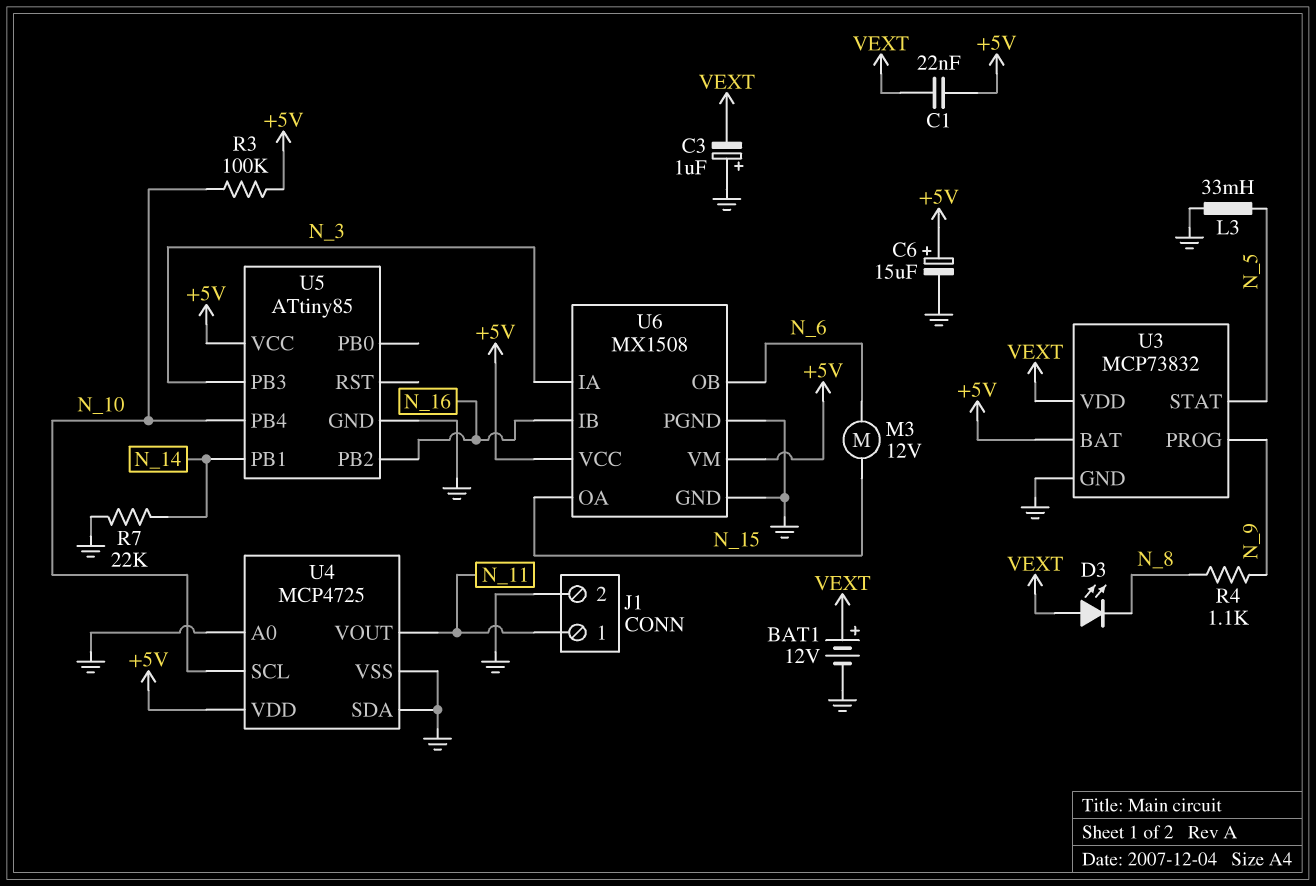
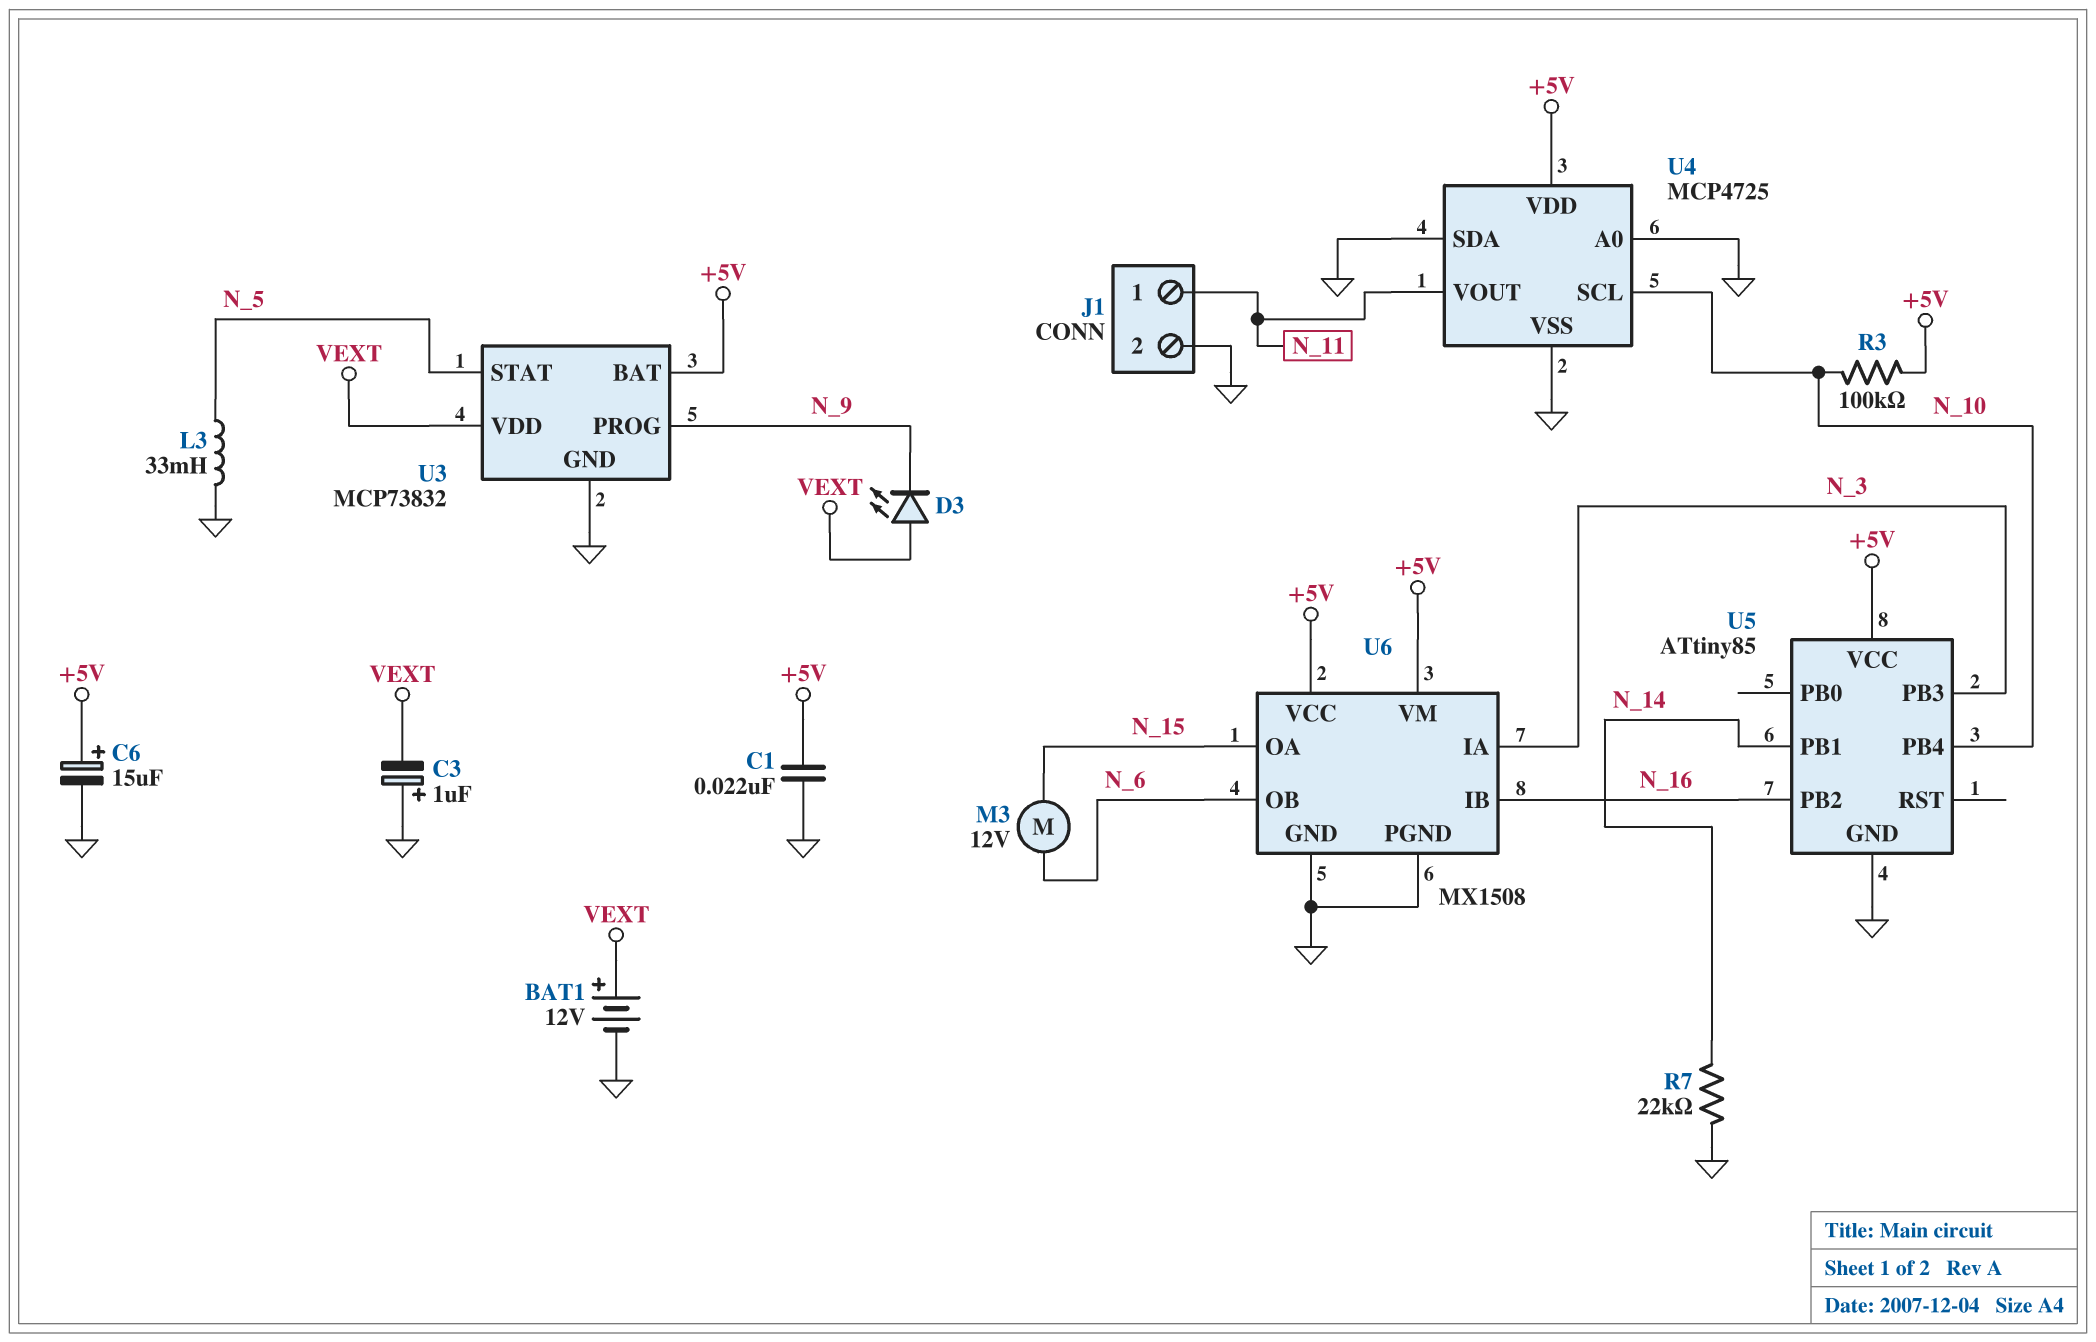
C1: 22nF (+5V, VEXT) -> 22nF (+5V, GND)
D3: LED (A VEXT, K N_8) -> LED (A VEXT, K N_9)
R4: 1.1k (N_8, N_9) -> none

